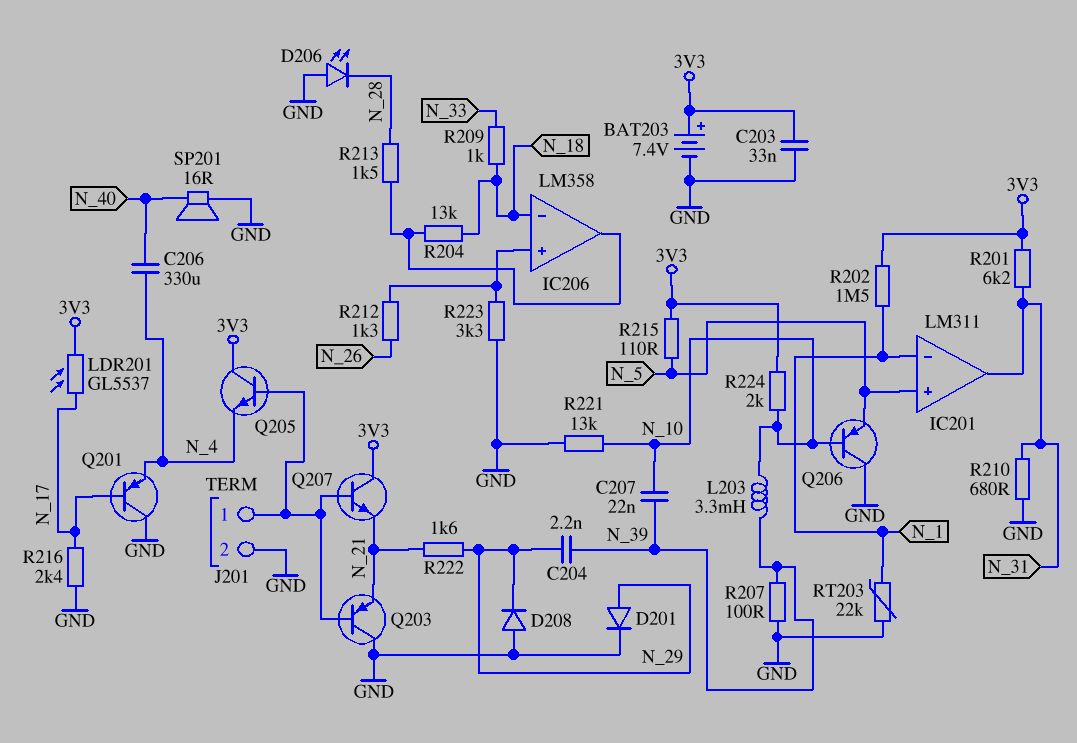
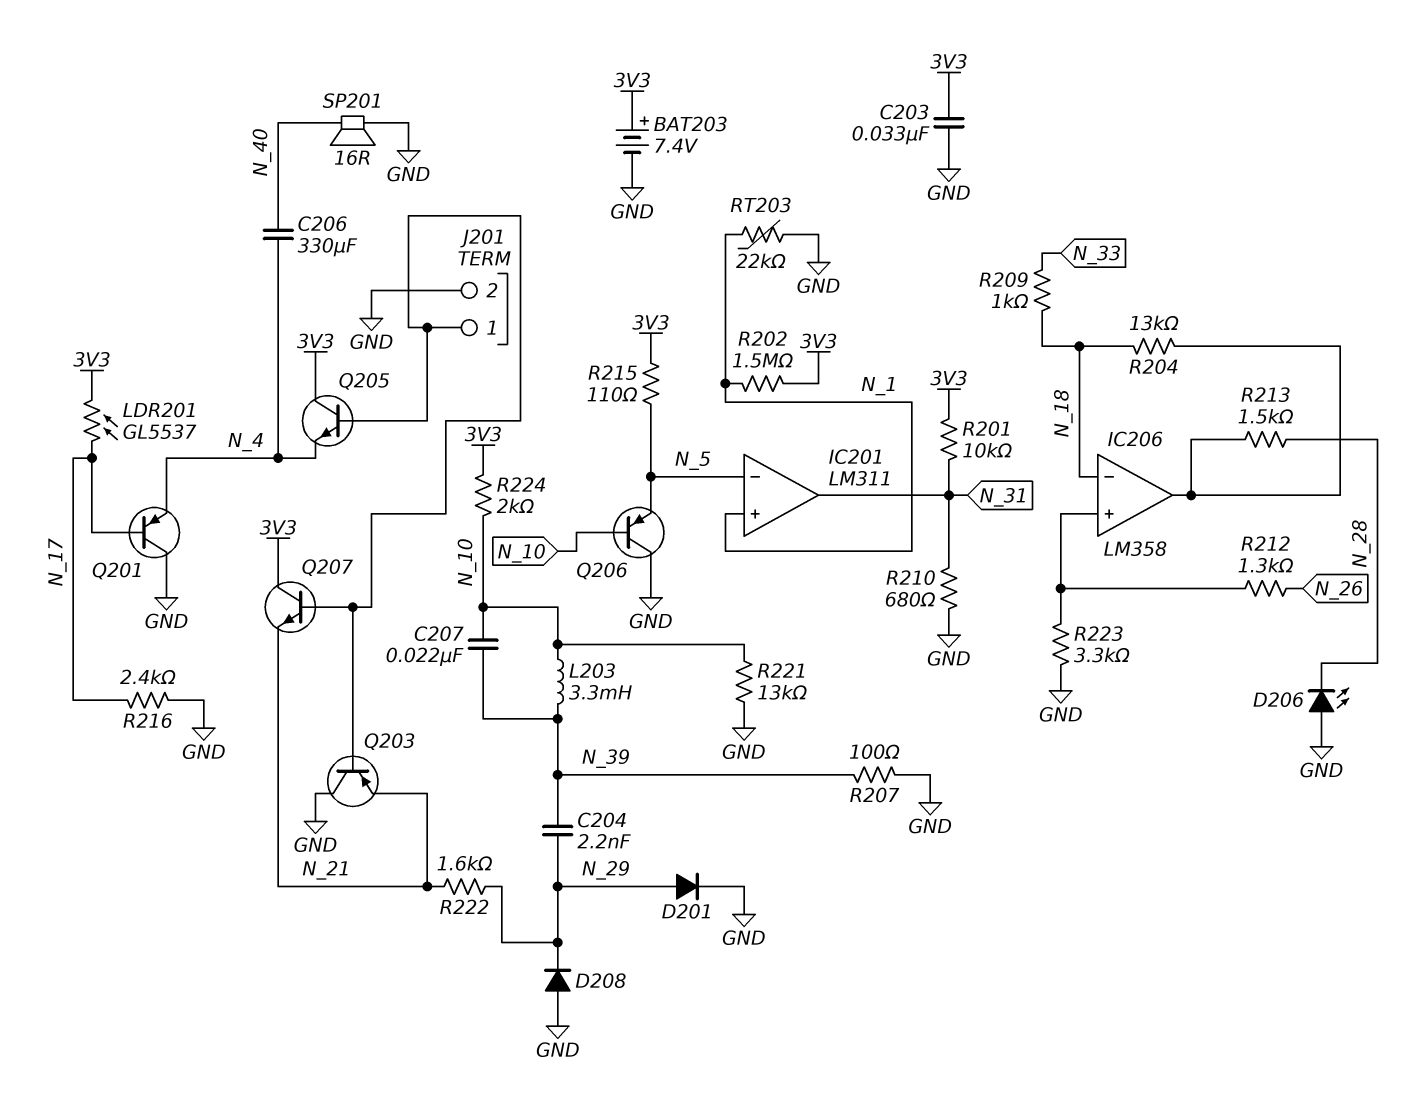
IC201 pin in+: N_5 -> N_1
IC201 pin in-: N_1 -> N_5
R201: 6.2k (3V3, N_31) -> 10k (3V3, N_31)

